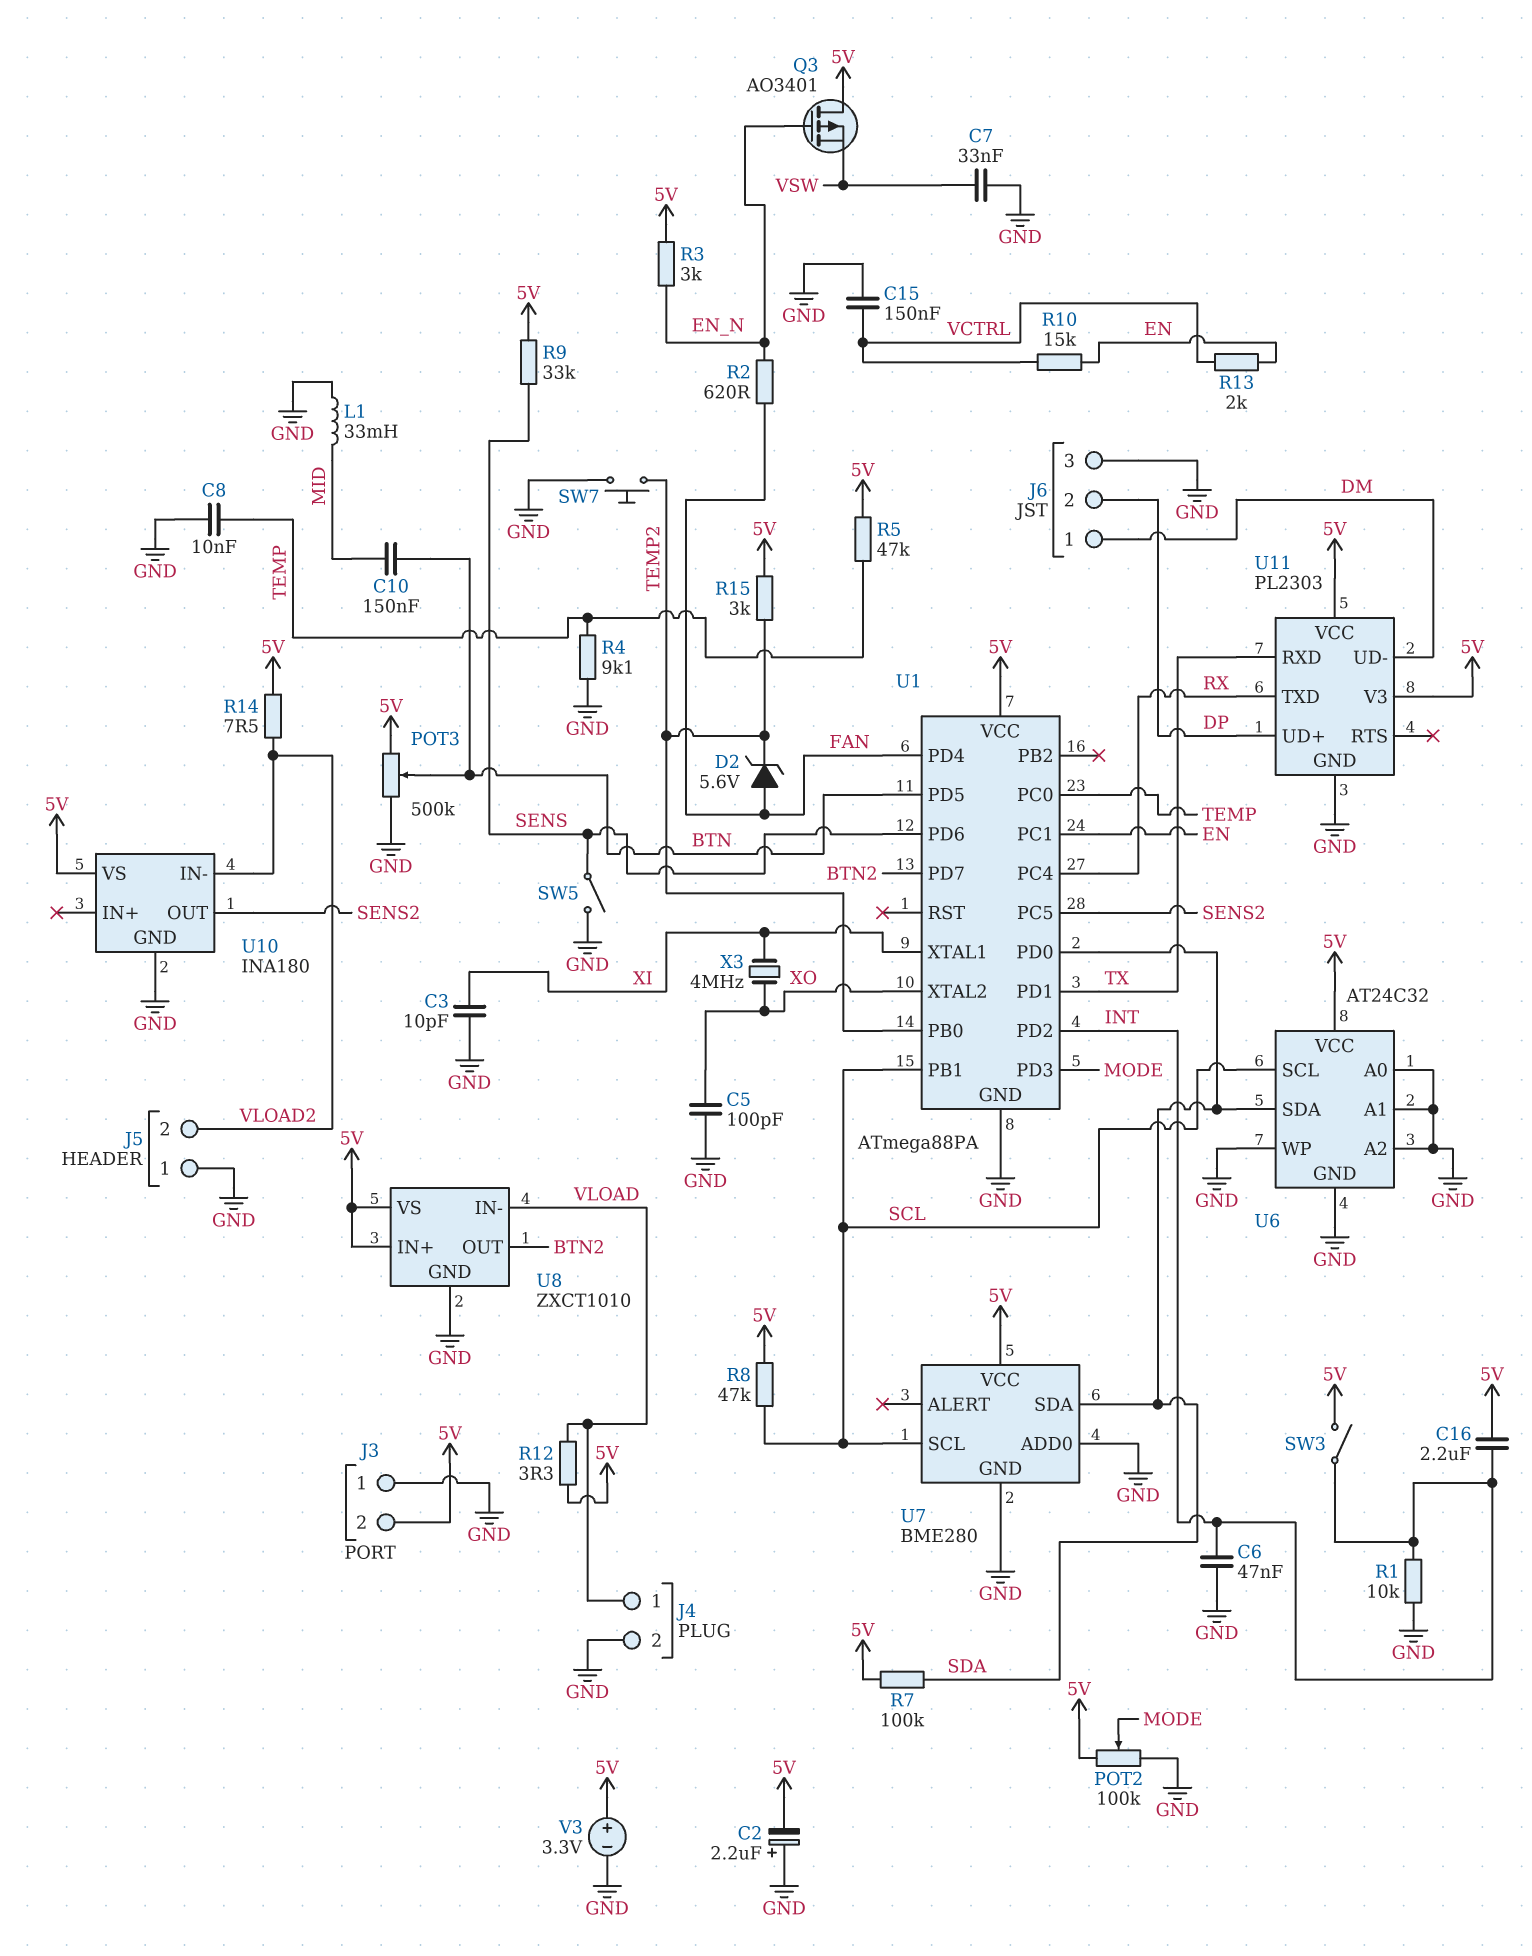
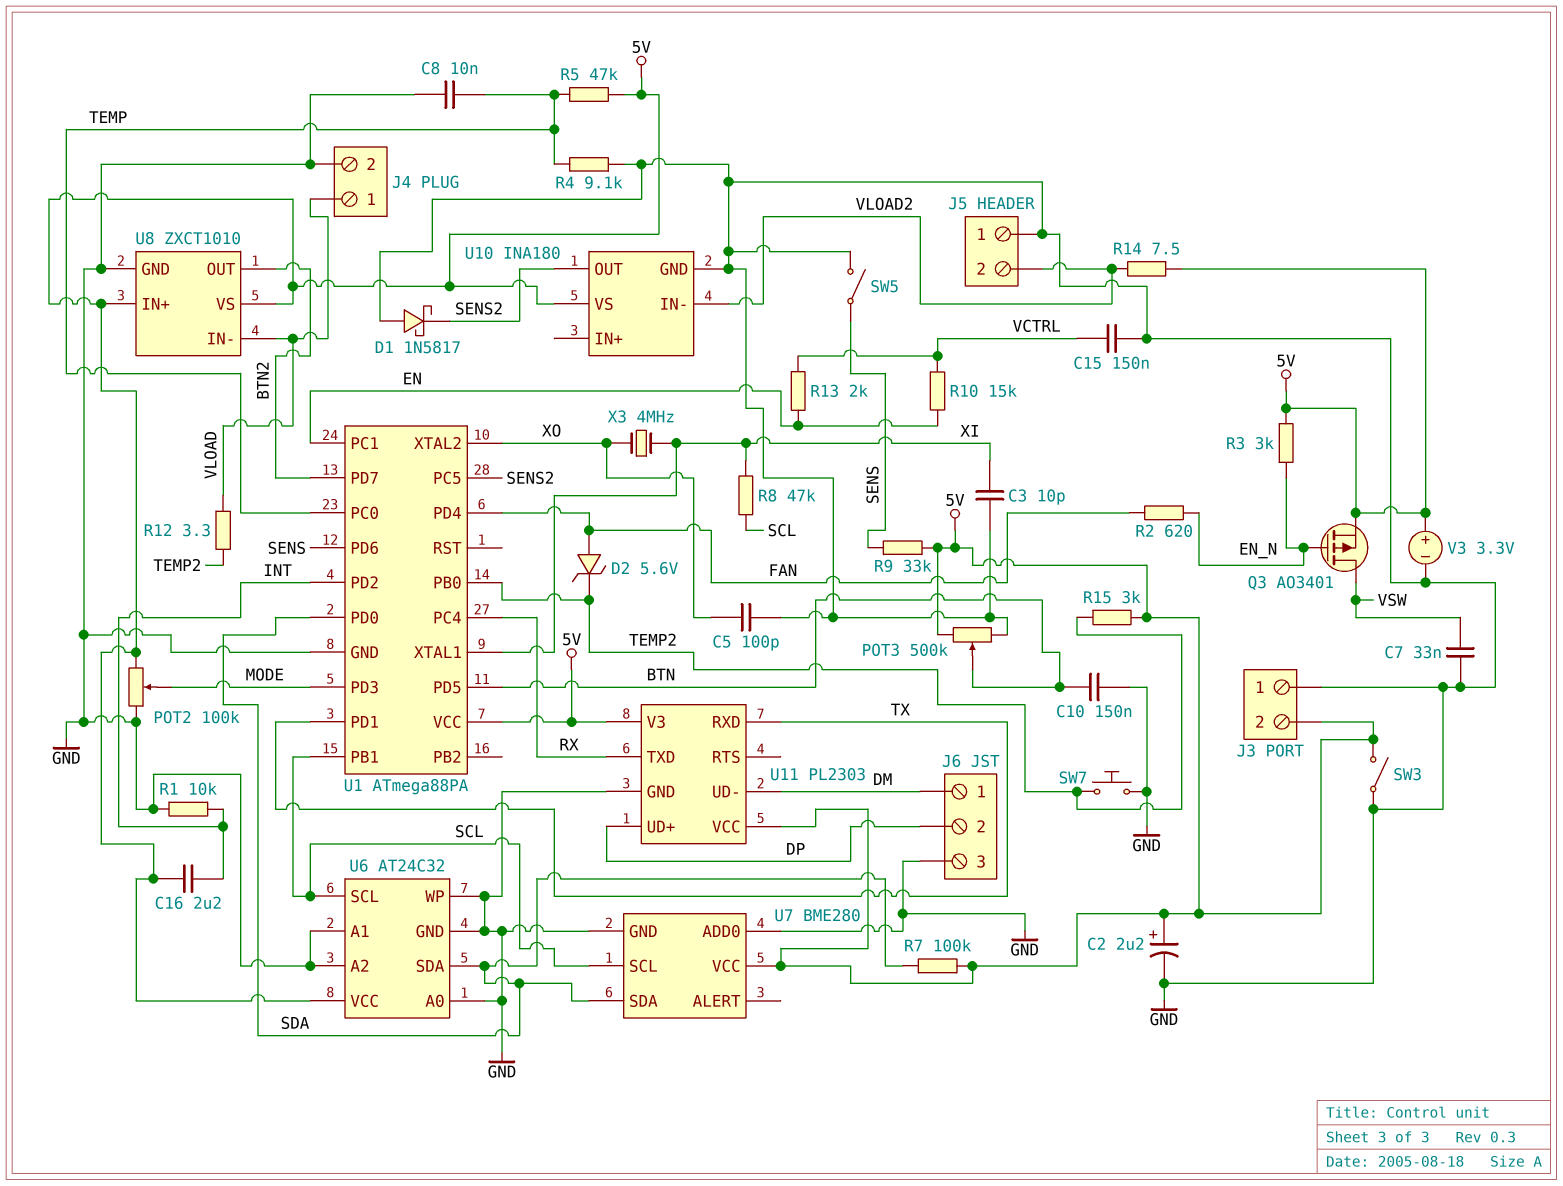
C2: 2.2uF (plus GND, minus 5V) -> 2.2uF (plus 5V, minus GND)
C6: 47nF (GND, INT) -> none
C10: 150nF (BTN, MID) -> 150nF (BTN, GND)
D1: none -> schottky 1N5817 (A GND, K SENS2)
L1: 33mH (GND, MID) -> none
Q3: PMOS AO3401 (G EN_N, D 5V, S VSW) -> PMOS AO3401 (G EN_N, D VSW, S 5V)
R8: 47k (5V, SCL) -> 47k (SCL, XI)
R12: 3.3 (5V, VLOAD) -> 3.3 (TEMP2, VLOAD)
SW3: switch (5V, INT) -> switch (5V, GND)

